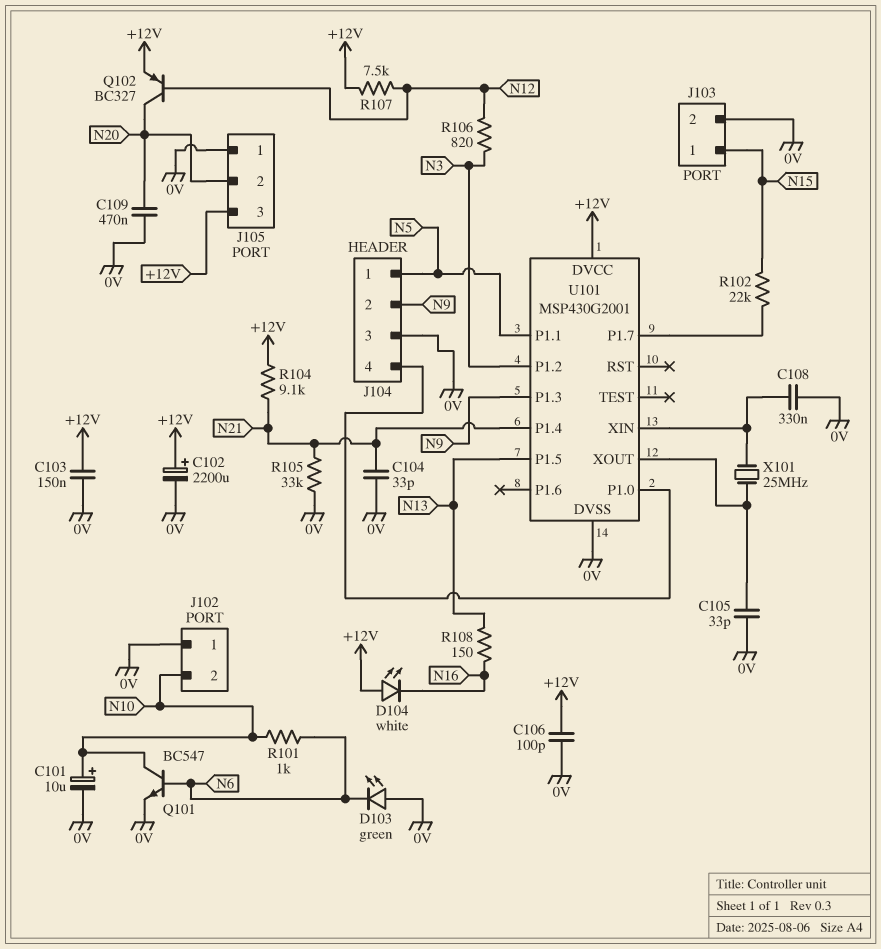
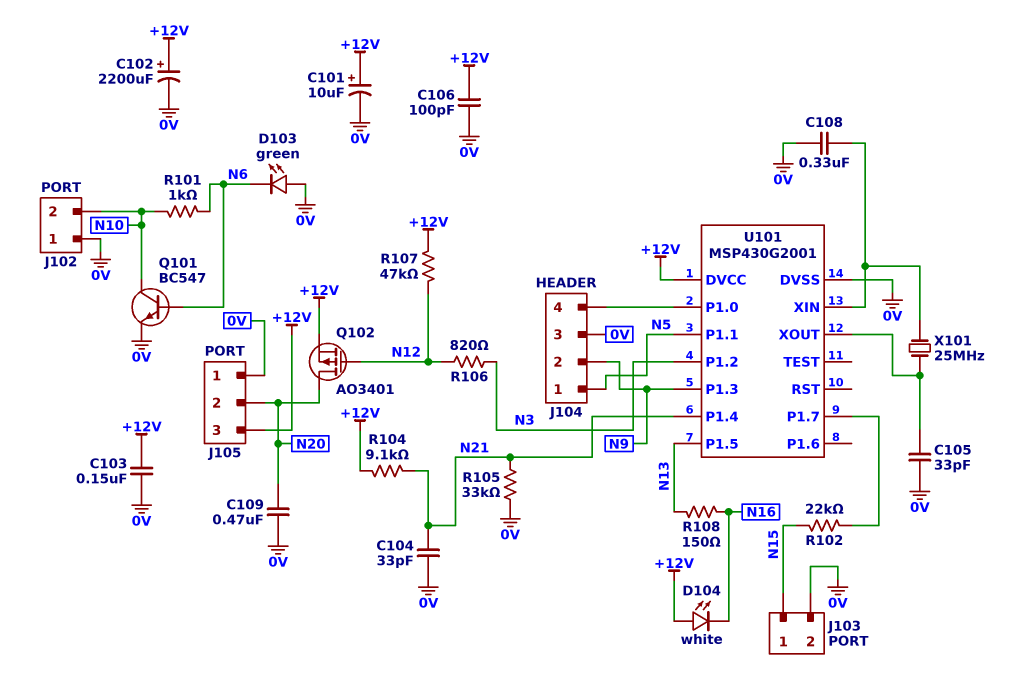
C101: 10uF (plus N10, minus 0V) -> 10uF (plus +12V, minus 0V)
Q102: PNP BC327 (B N12, C N20, E +12V) -> PMOS AO3401 (G N12, D N20, S +12V)
R107: 7.5k (+12V, N12) -> 47k (+12V, N12)

